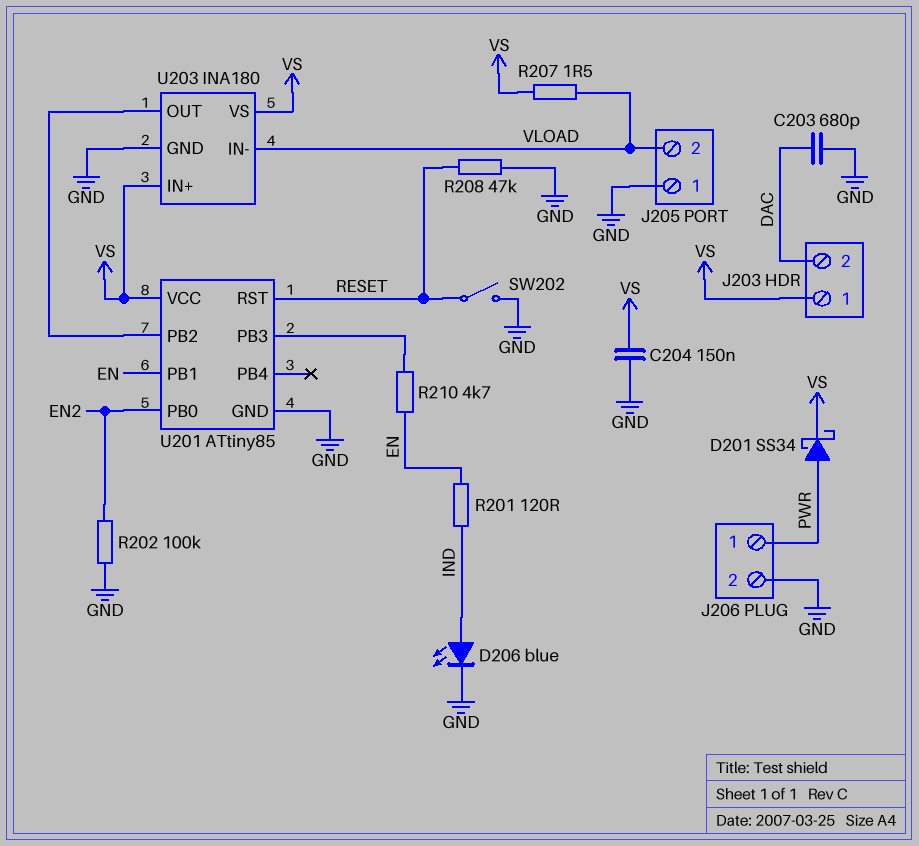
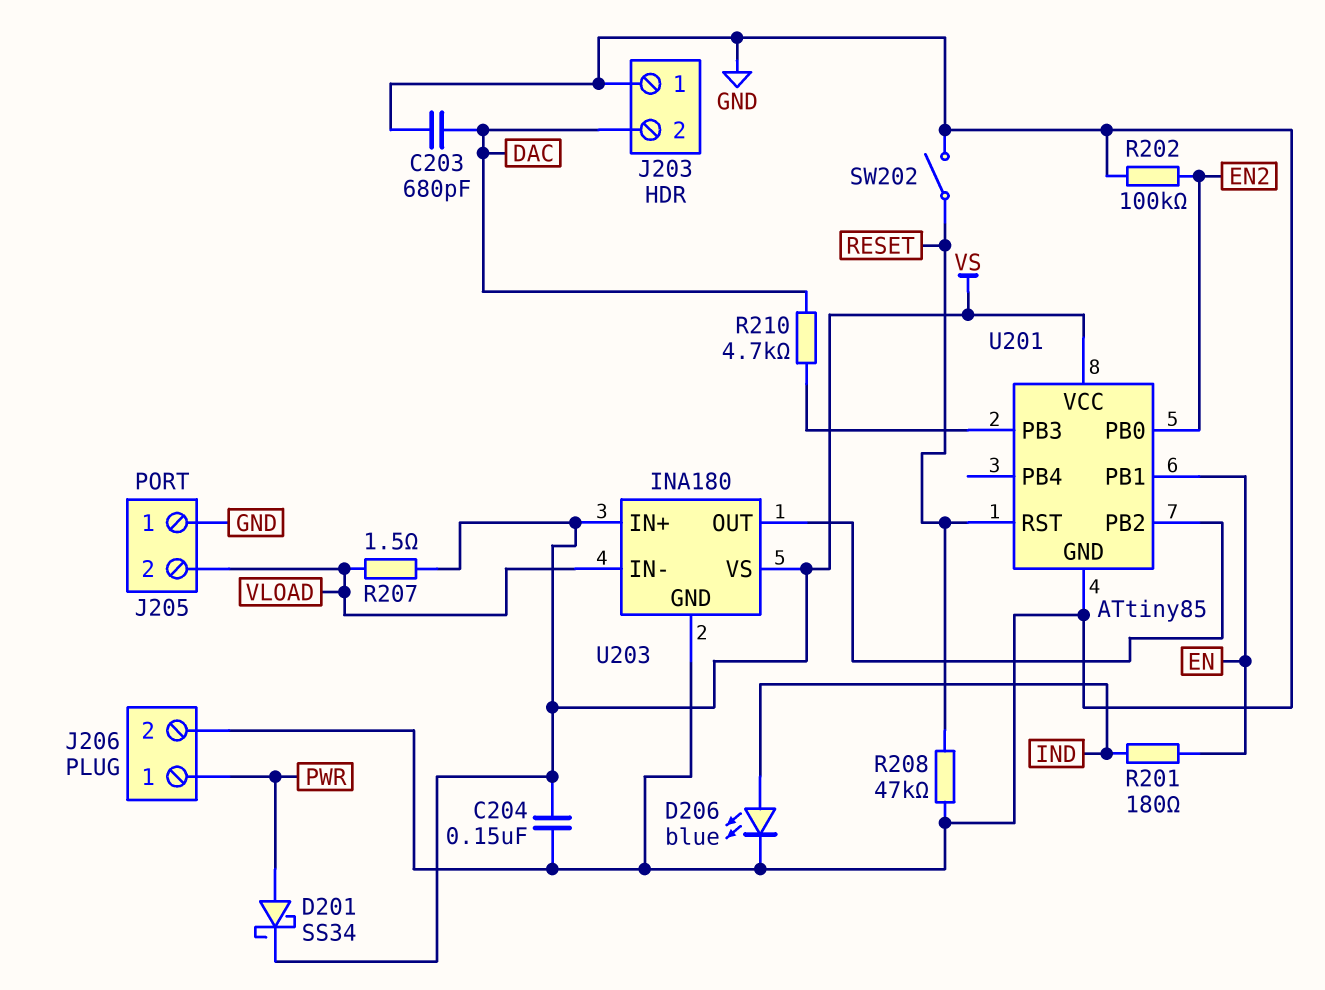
J203 pin 1: VS -> GND
R201: 120 (EN, IND) -> 180 (EN, IND)
R210: 4.7k (EN, U201/PB3) -> 4.7k (DAC, U201/PB3)

